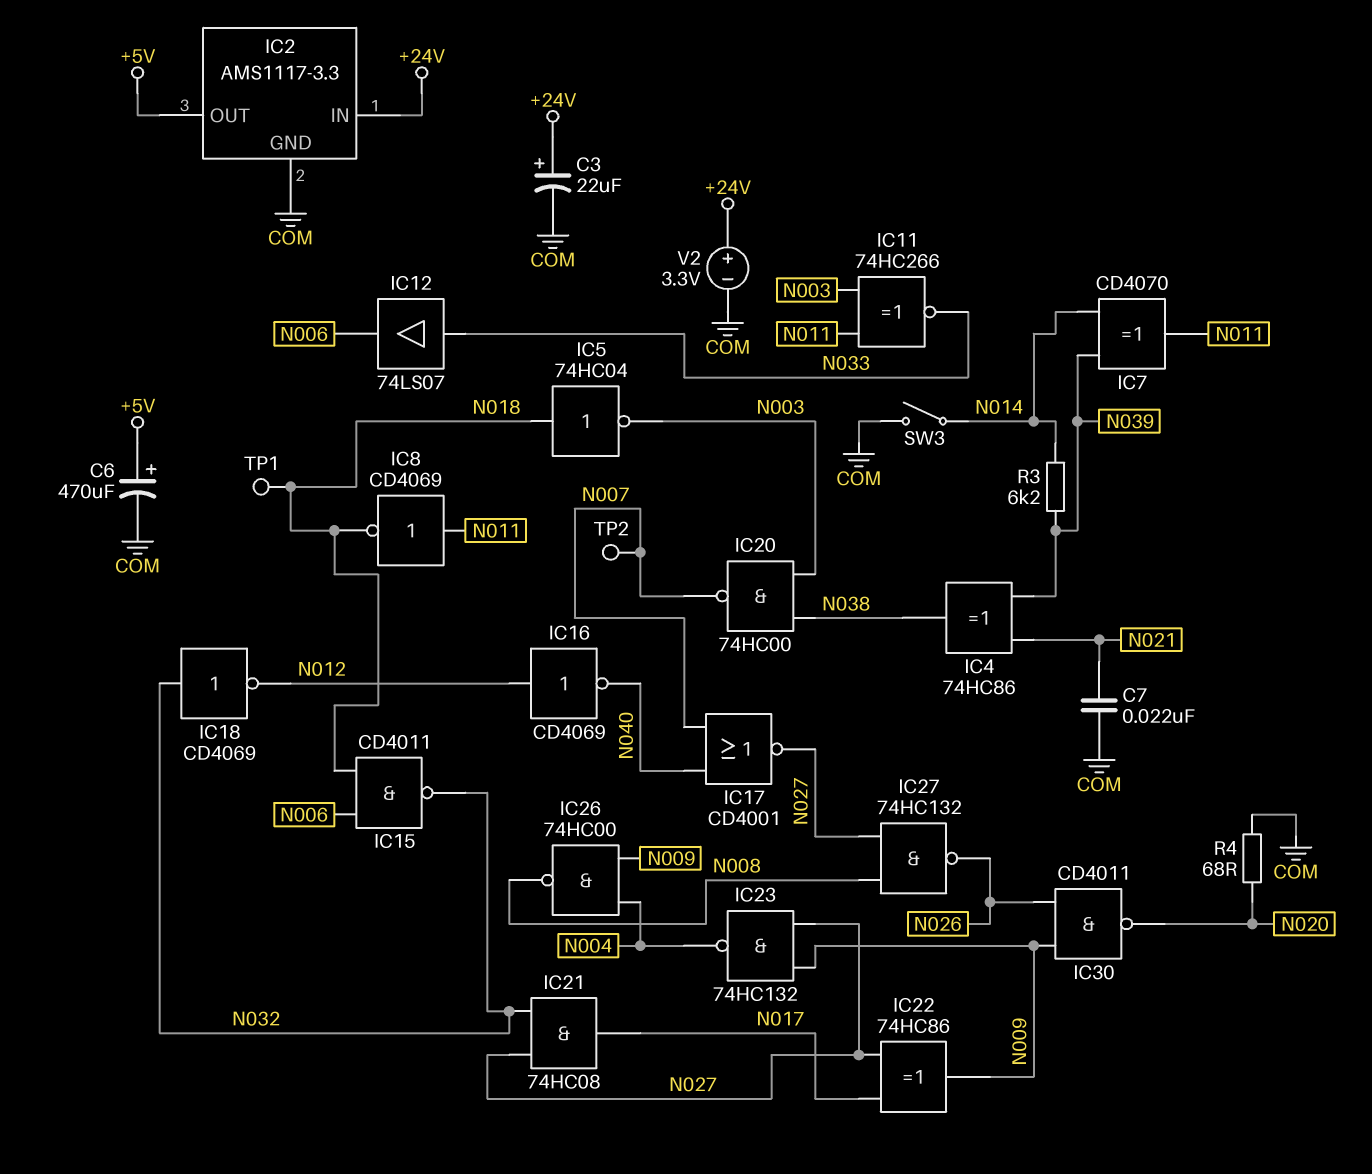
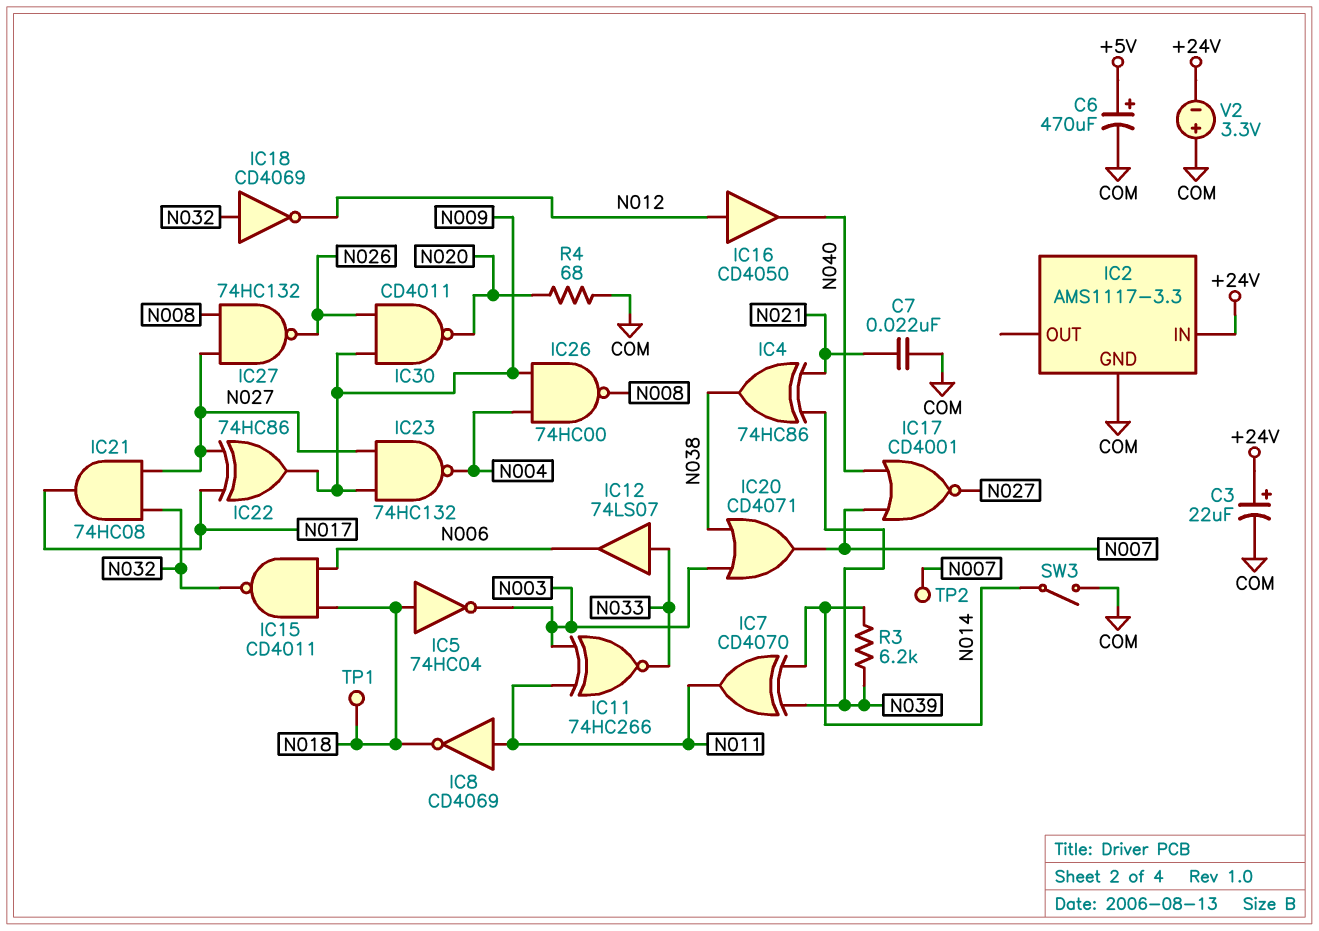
IC2 pin OUT: +5V -> none
IC16: NOT CD4069 (in N012, out N040) -> buffer CD4050 (in N012, out N040)
IC20: NAND 74HC00 (in N003, in N038, out N007) -> OR CD4071 (in N003, in N038, out N007)
V2: 3.3V (plus +24V, minus COM) -> 3.3V (plus COM, minus +24V)

